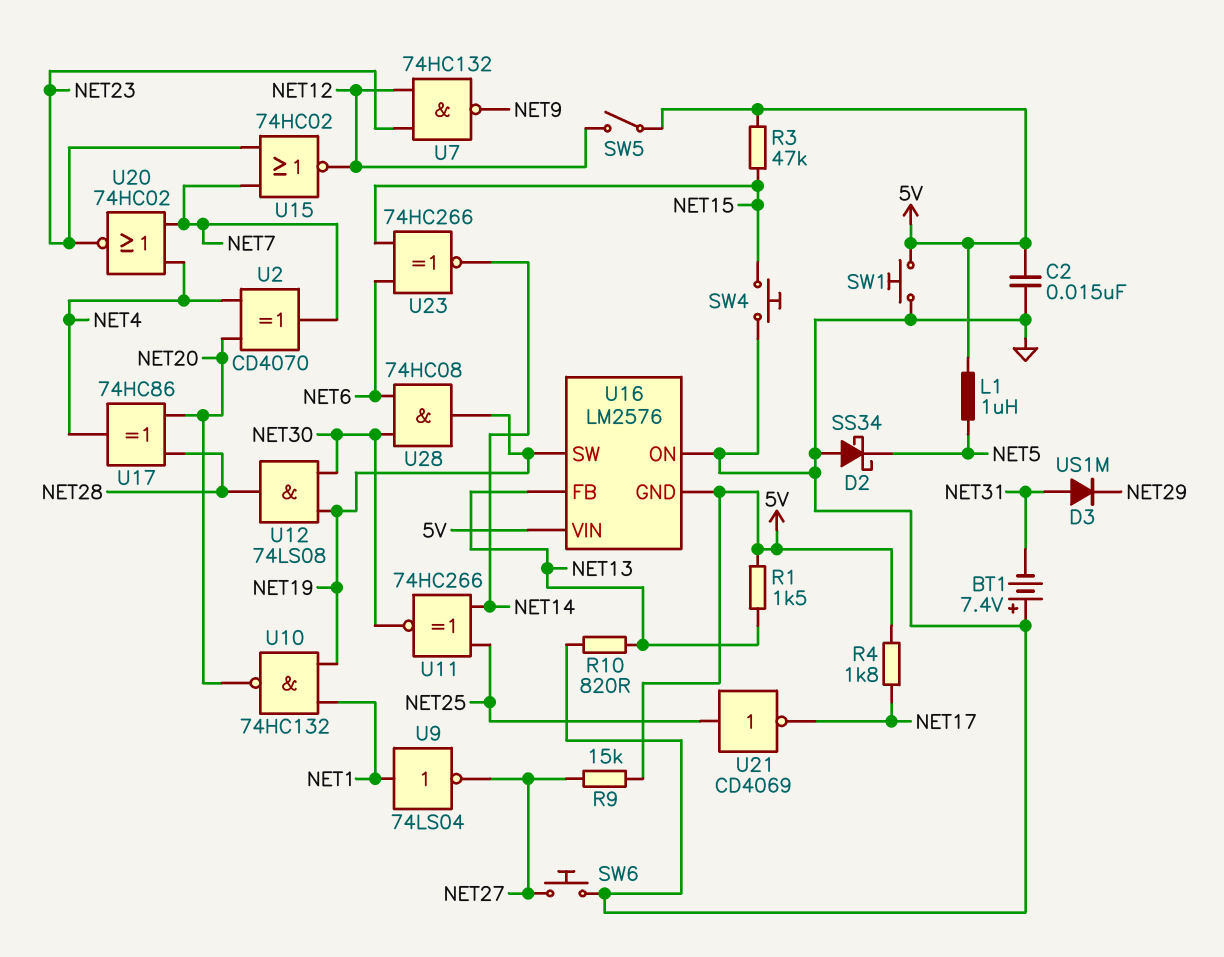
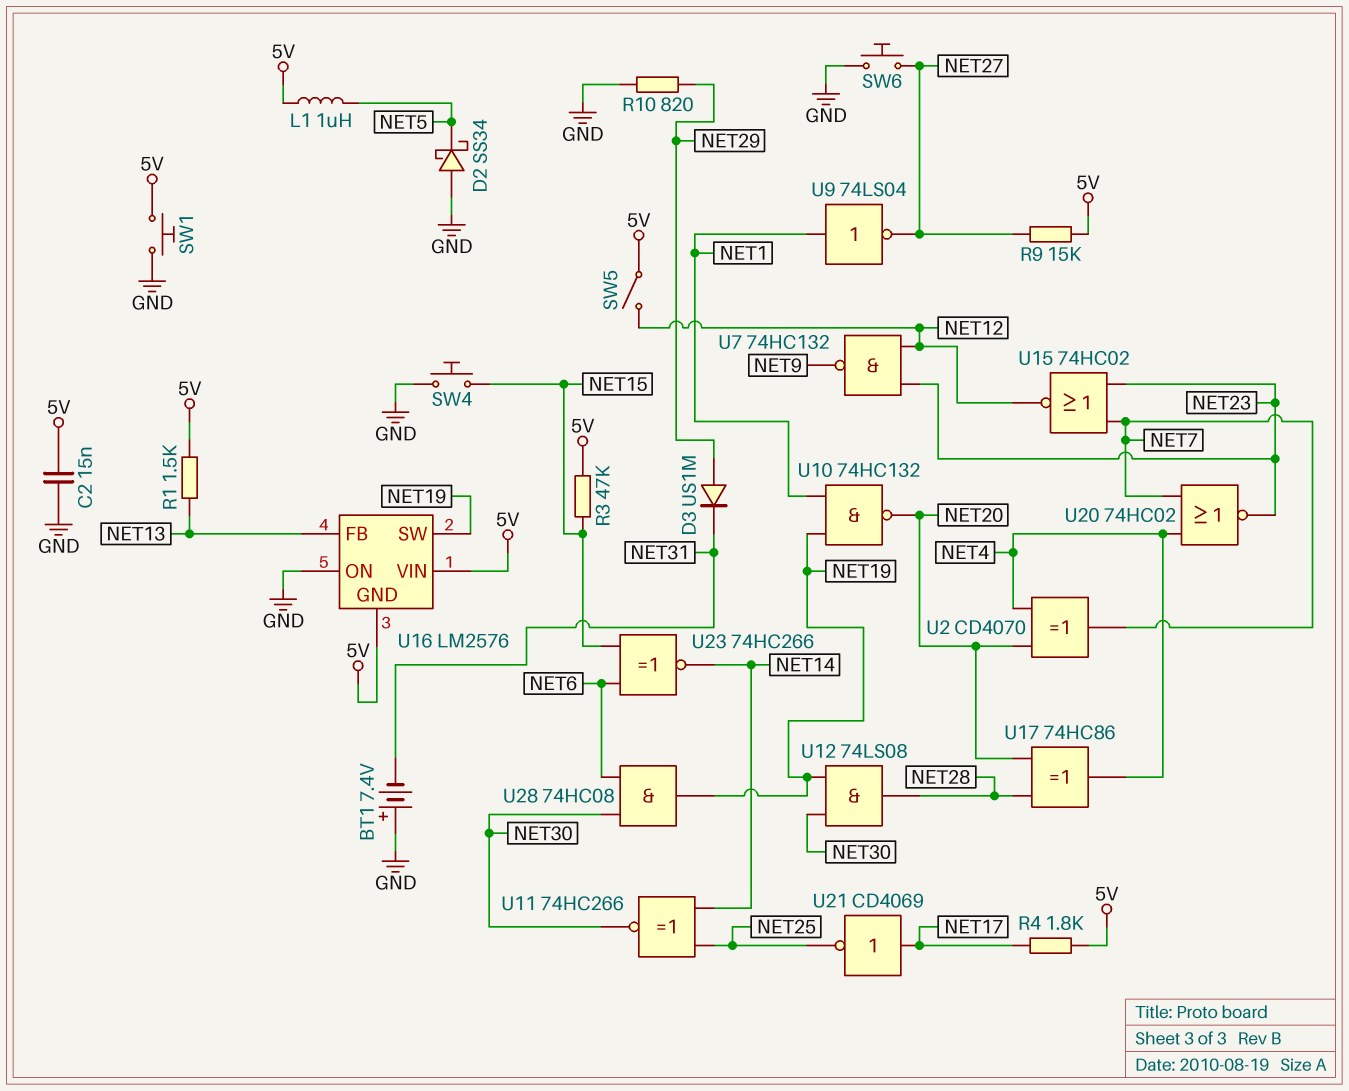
D3: diode US1M (A NET31, K NET29) -> diode US1M (A NET29, K NET31)
R10: 820 (GND, NET13) -> 820 (GND, NET29)
U21: NOT CD4069 (in NET25, out NET17) -> NOT CD4069 (in NET17, out NET25)

